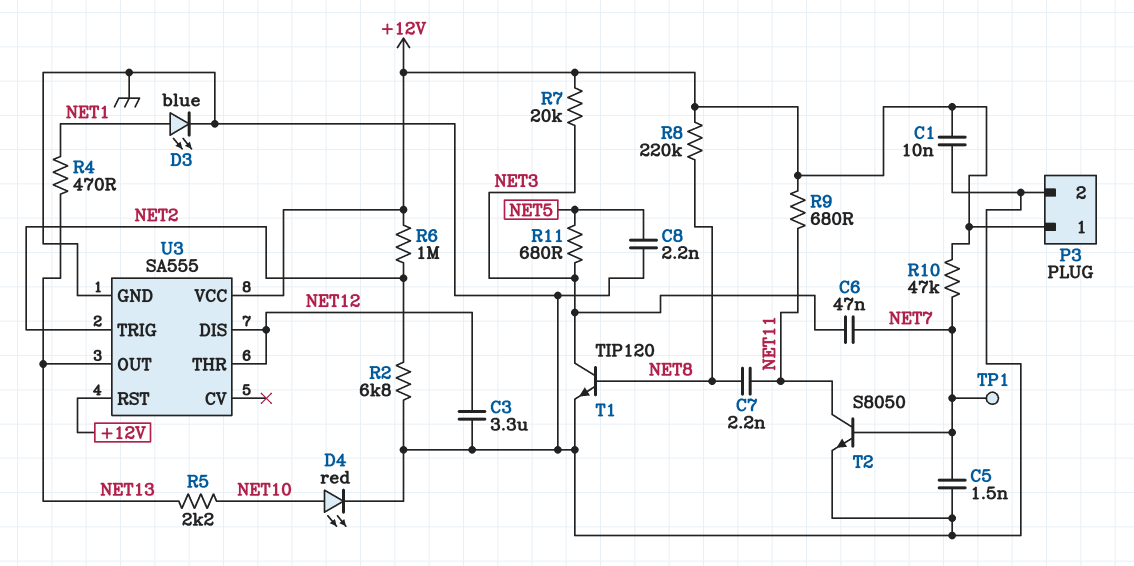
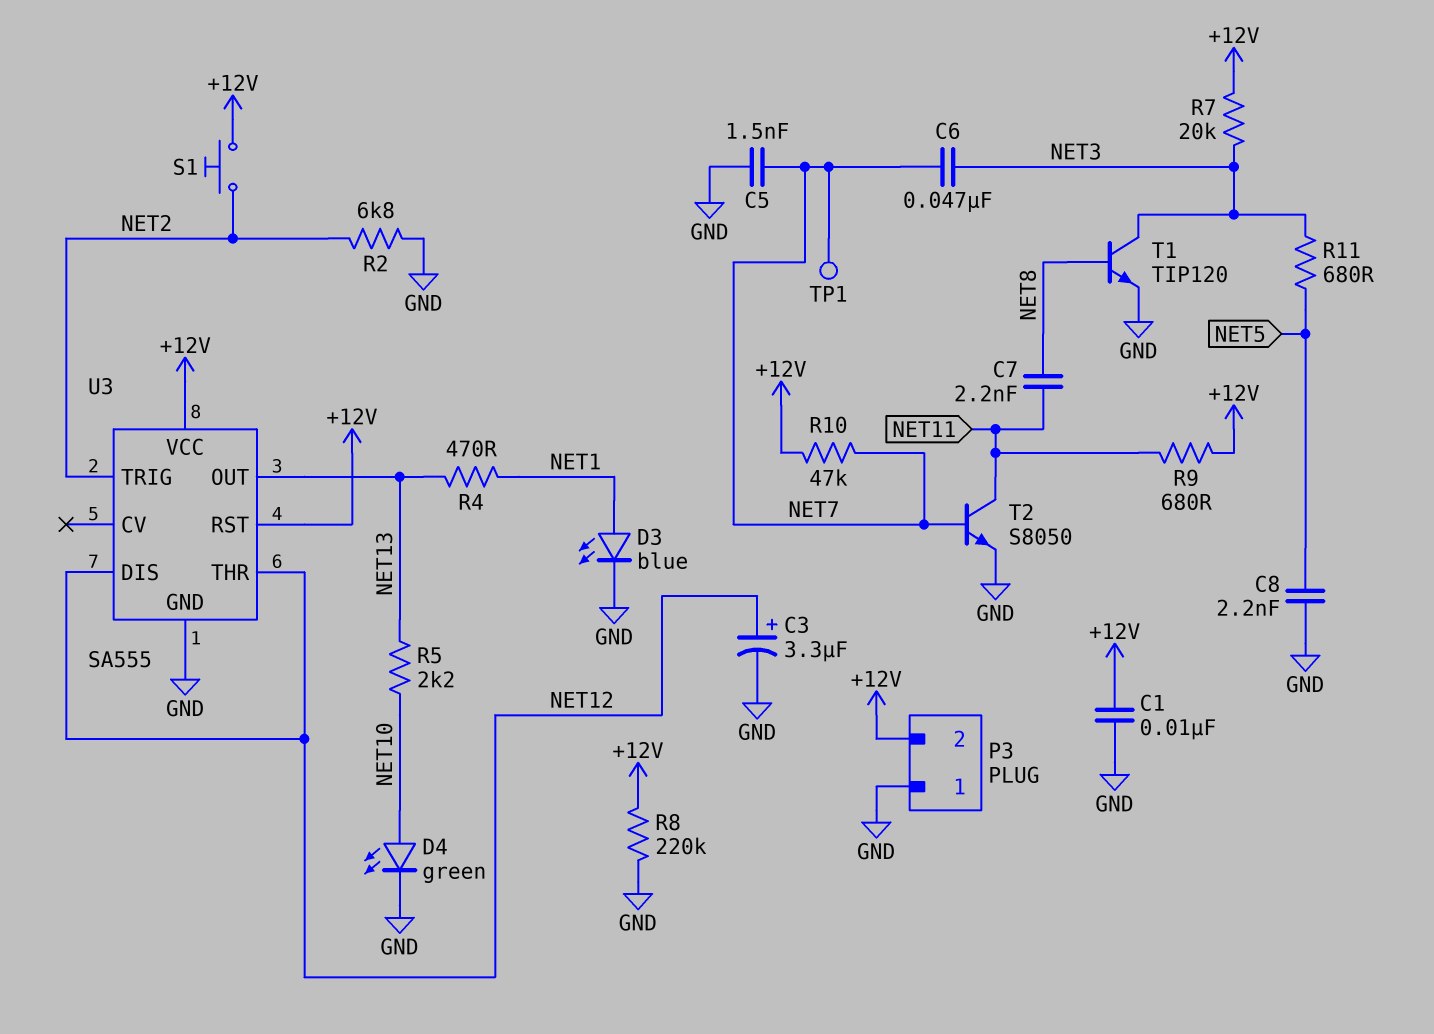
C3: 3.3uF (GND, NET12) -> 3.3uF (plus NET12, minus GND)
D4: LED red (A NET10, K GND) -> LED green (A NET10, K GND)
P3 pin 1: +12V -> GND
P3 pin 2: GND -> +12V
R6: 1M (+12V, NET2) -> none
R8: 220k (+12V, NET8) -> 220k (+12V, GND)
S1: none -> button (+12V, NET2)

